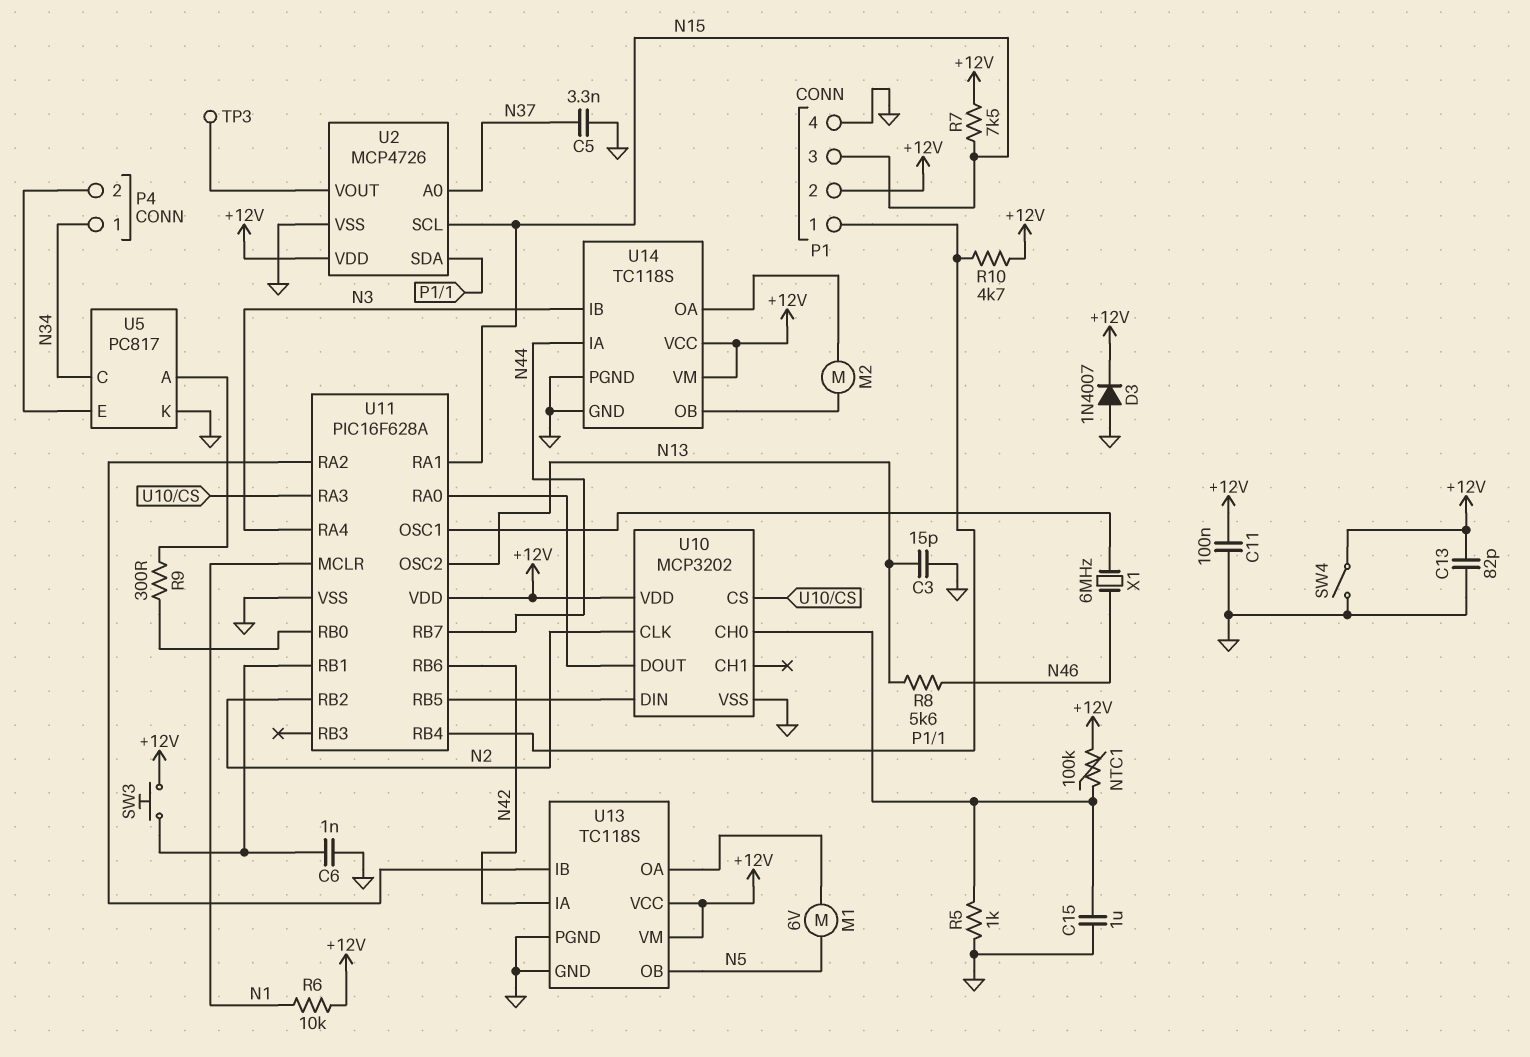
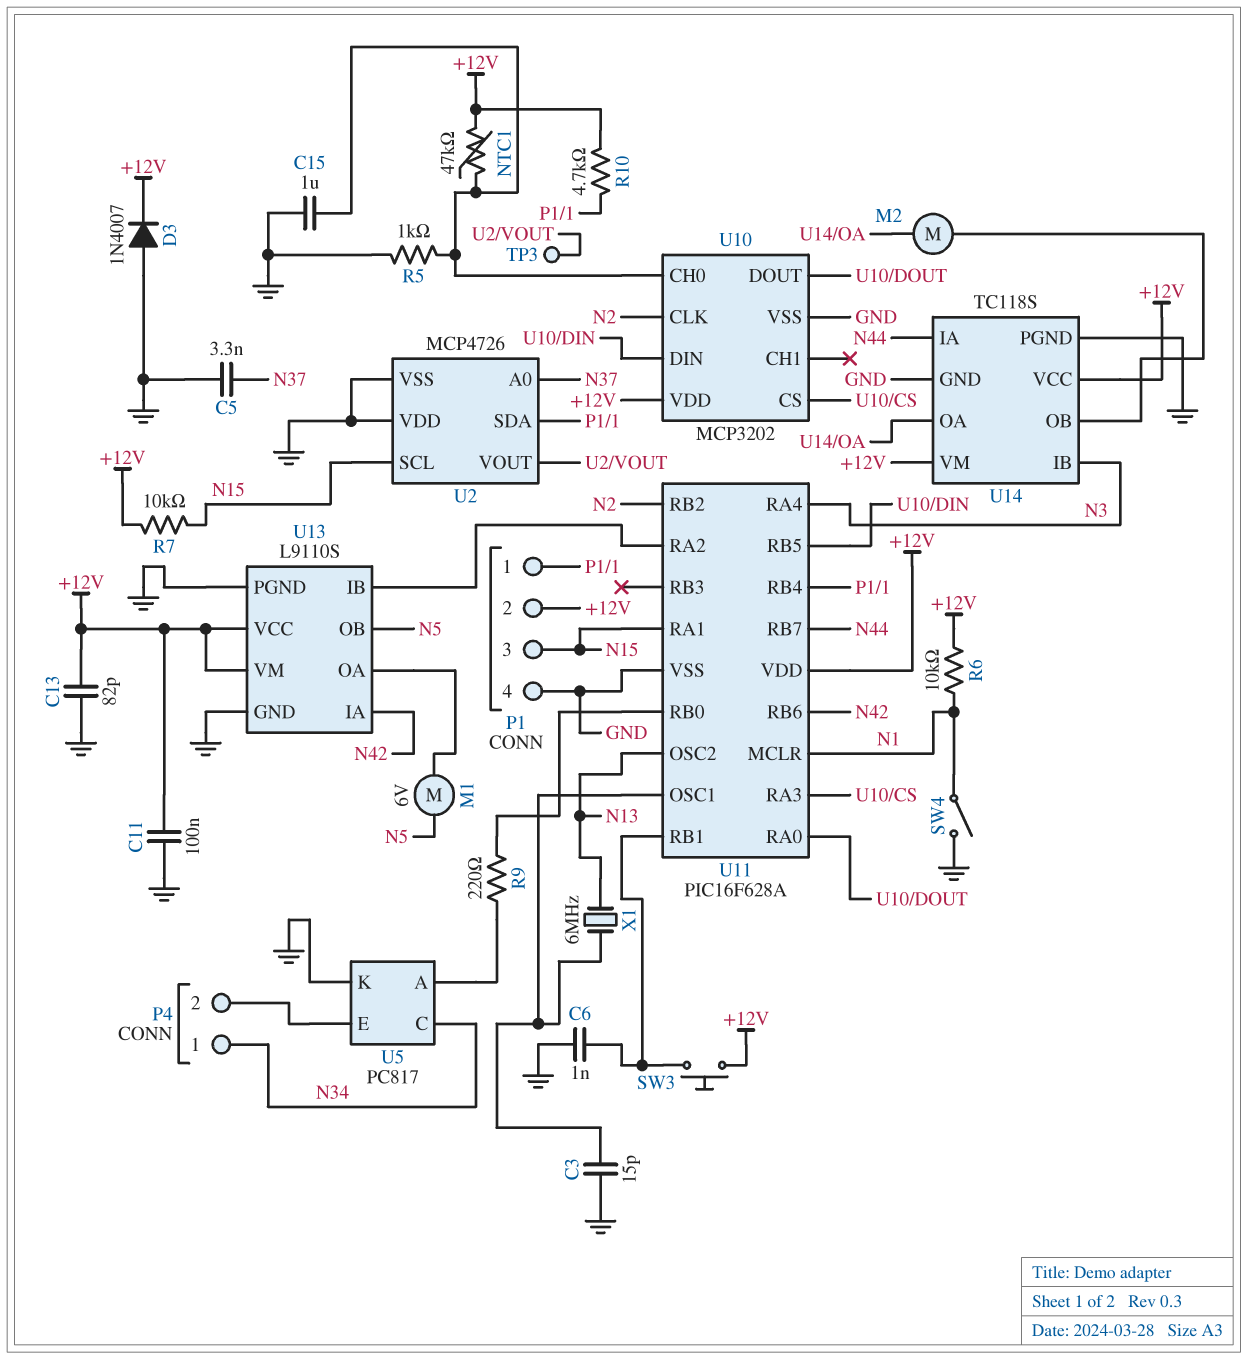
C3: 15pF (GND, N13) -> 15pF (GND, U11/OSC1)
NTC1: 100k (+12V, U10/CH0) -> 47k (+12V, U10/CH0)
R7: 7.5k (+12V, N15) -> 10k (+12V, N15)
R8: 5.6k (N13, N46) -> none
R9: 300 (U5/A, U11/RB0) -> 220 (U5/A, U11/RB0)
SW4: switch (+12V, GND) -> switch (GND, N1)
U2 pin VDD: +12V -> GND
U13: TC118S -> L9110S
X1: 6MHz (N46, U11/OSC1) -> 6MHz (N13, U11/OSC1)

